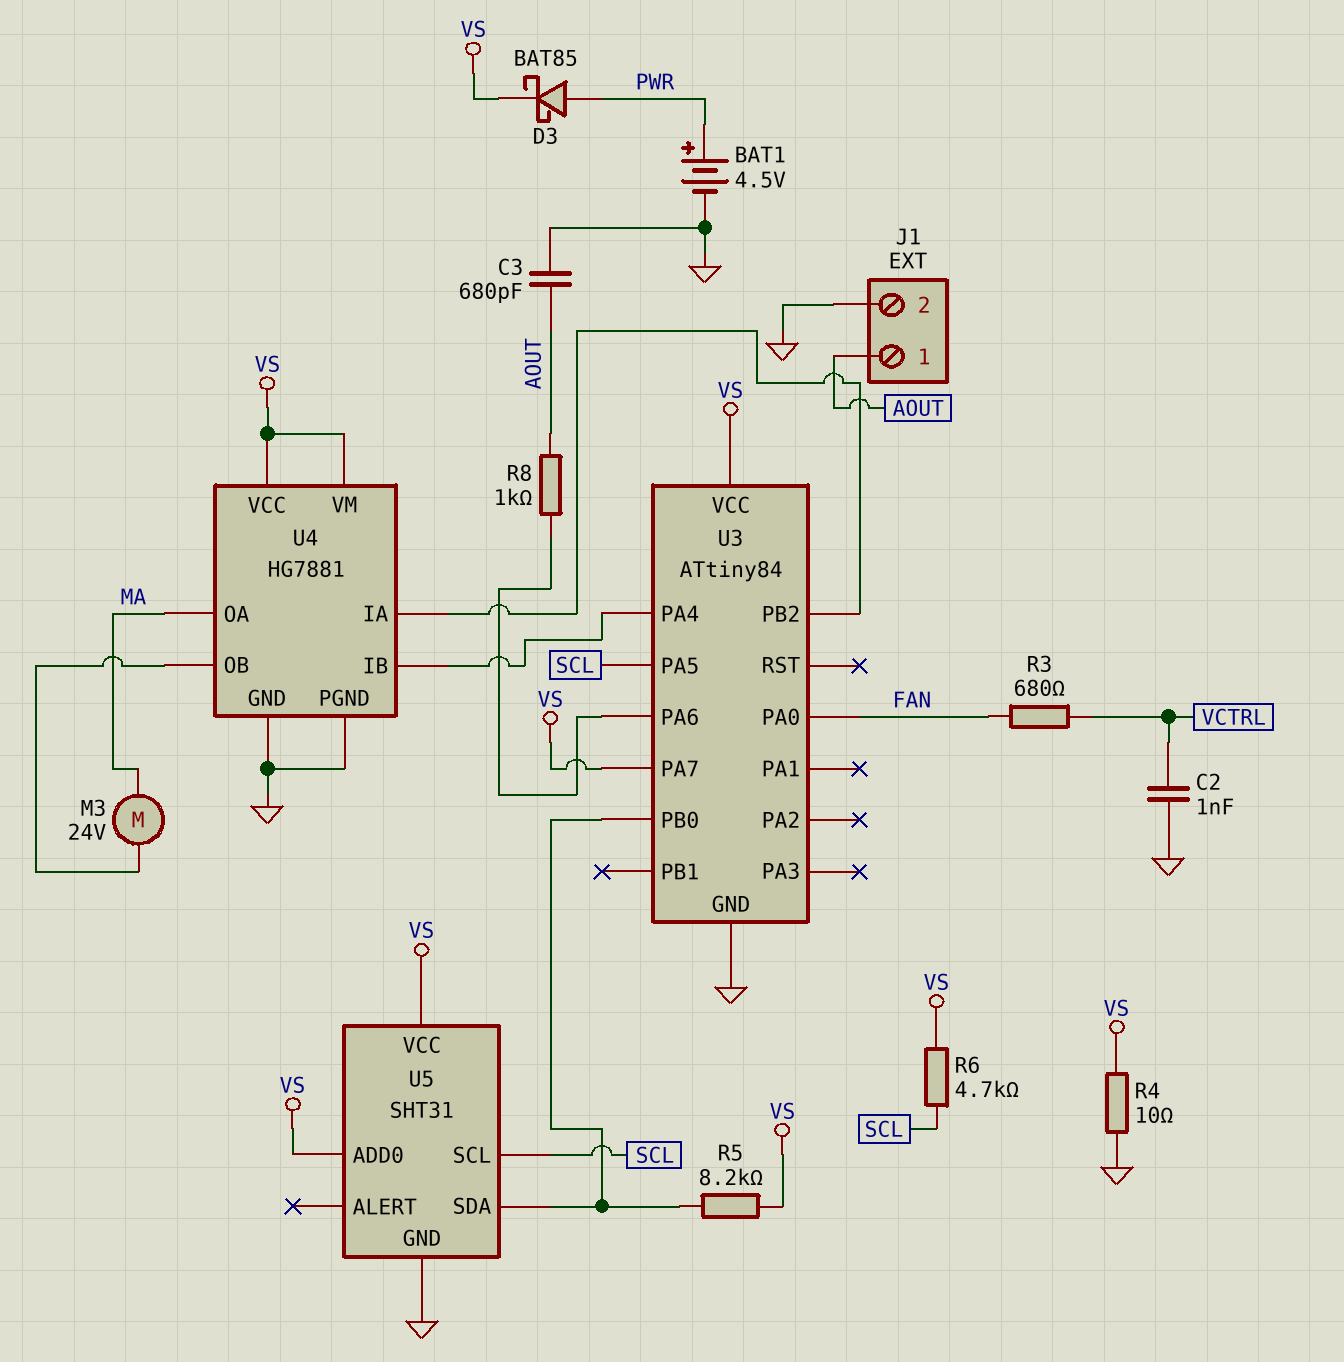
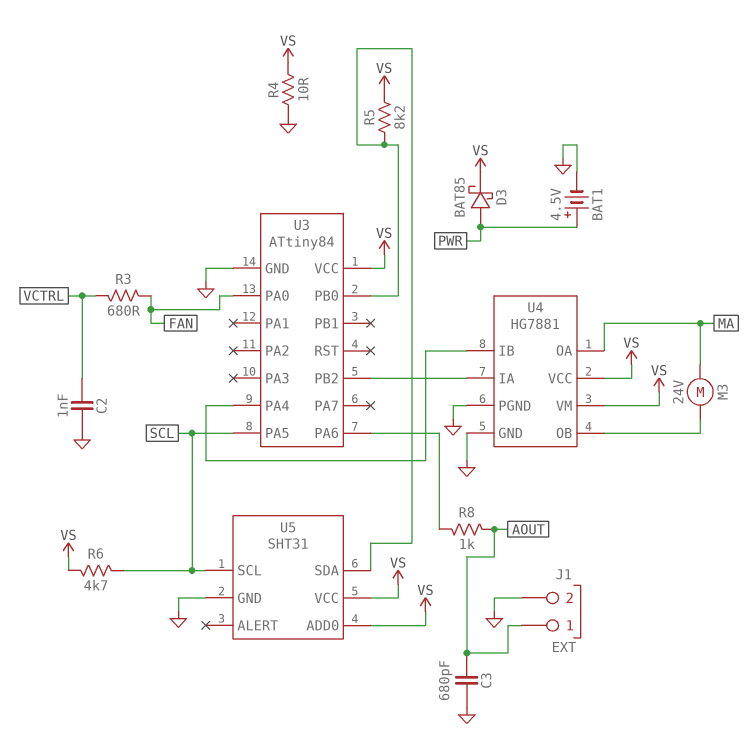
U3 pin PA7: VS -> none

